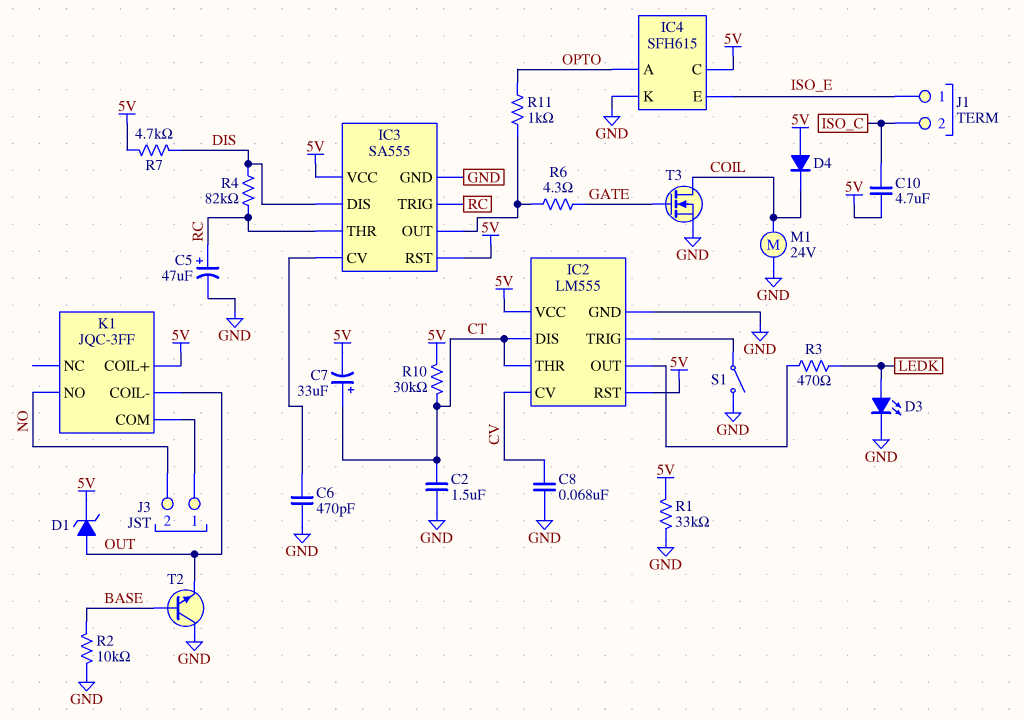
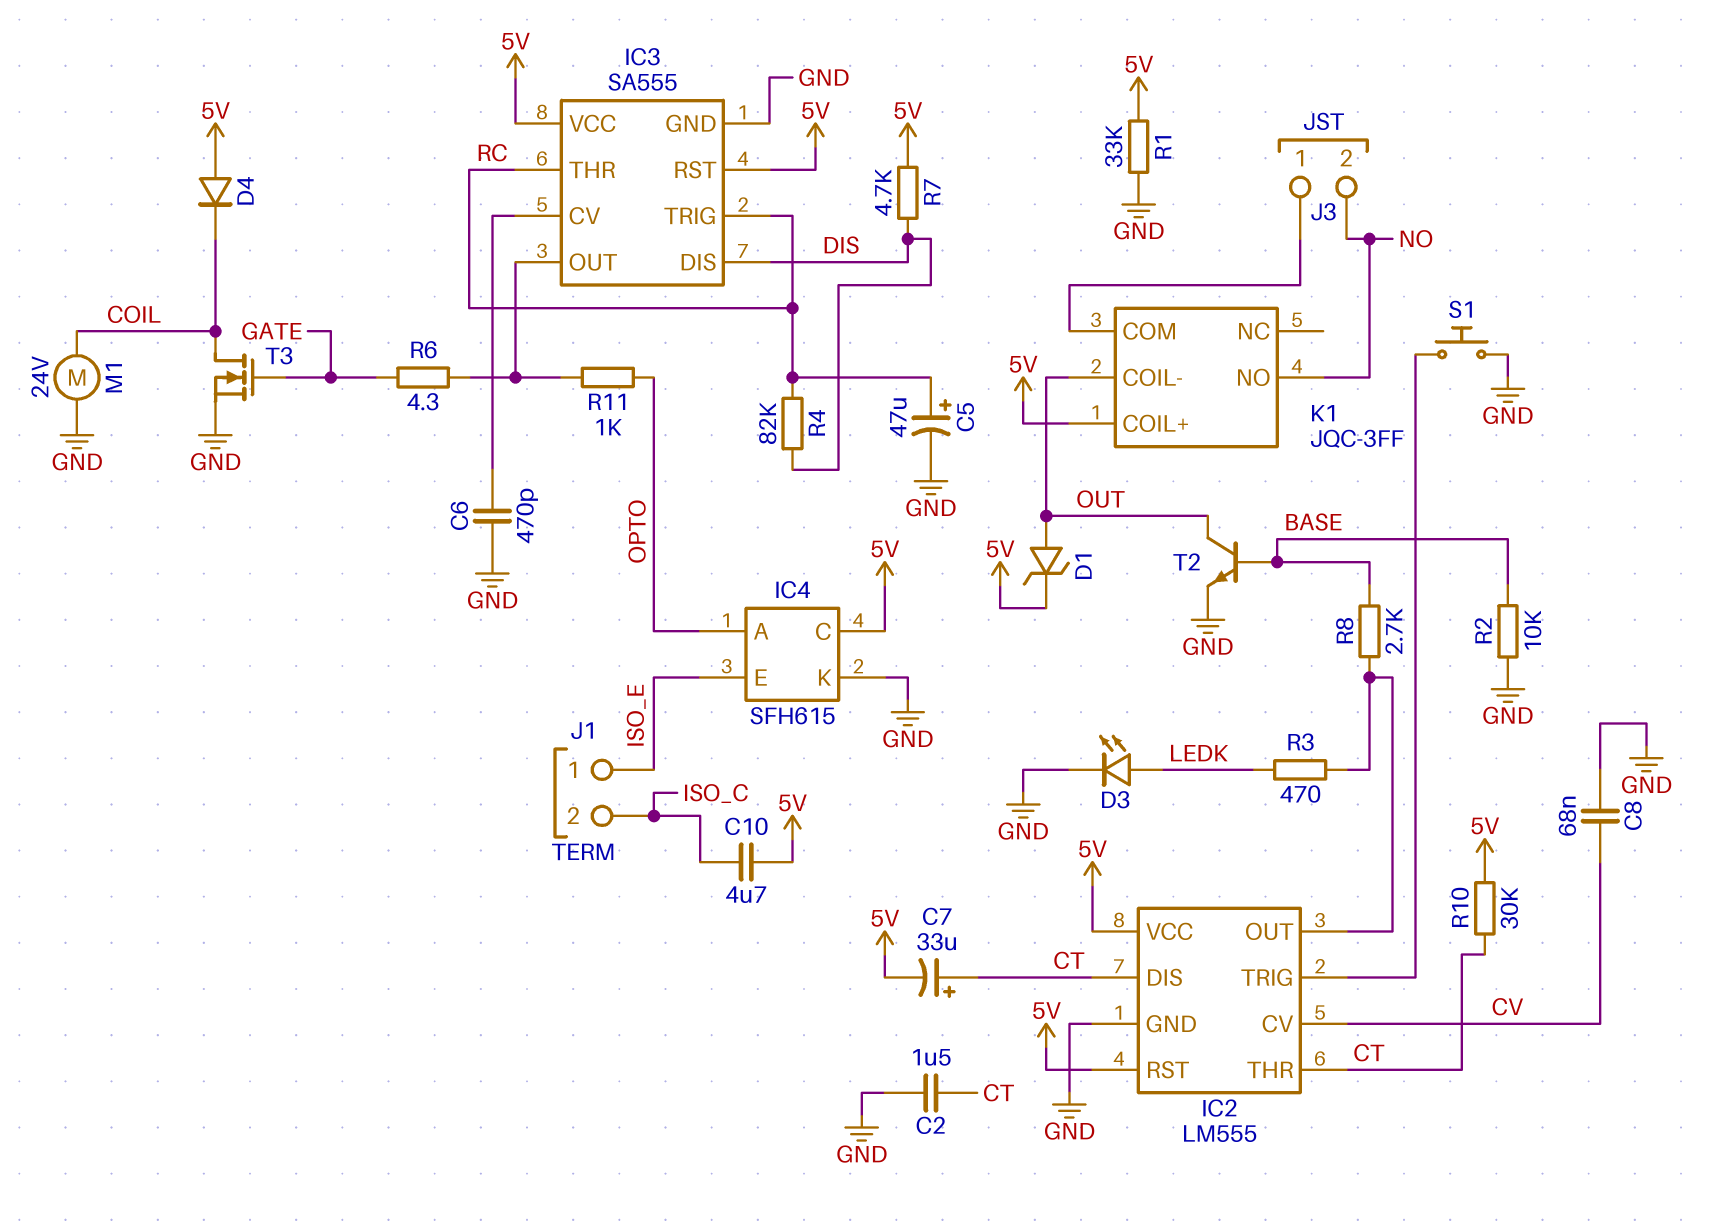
R8: none -> 2.7k (BASE, IC2/OUT)
S1: switch (GND, IC2/TRIG) -> button (GND, IC2/TRIG)
T2: NPN (B BASE, C GND, E OUT) -> NPN (B BASE, C OUT, E GND)

